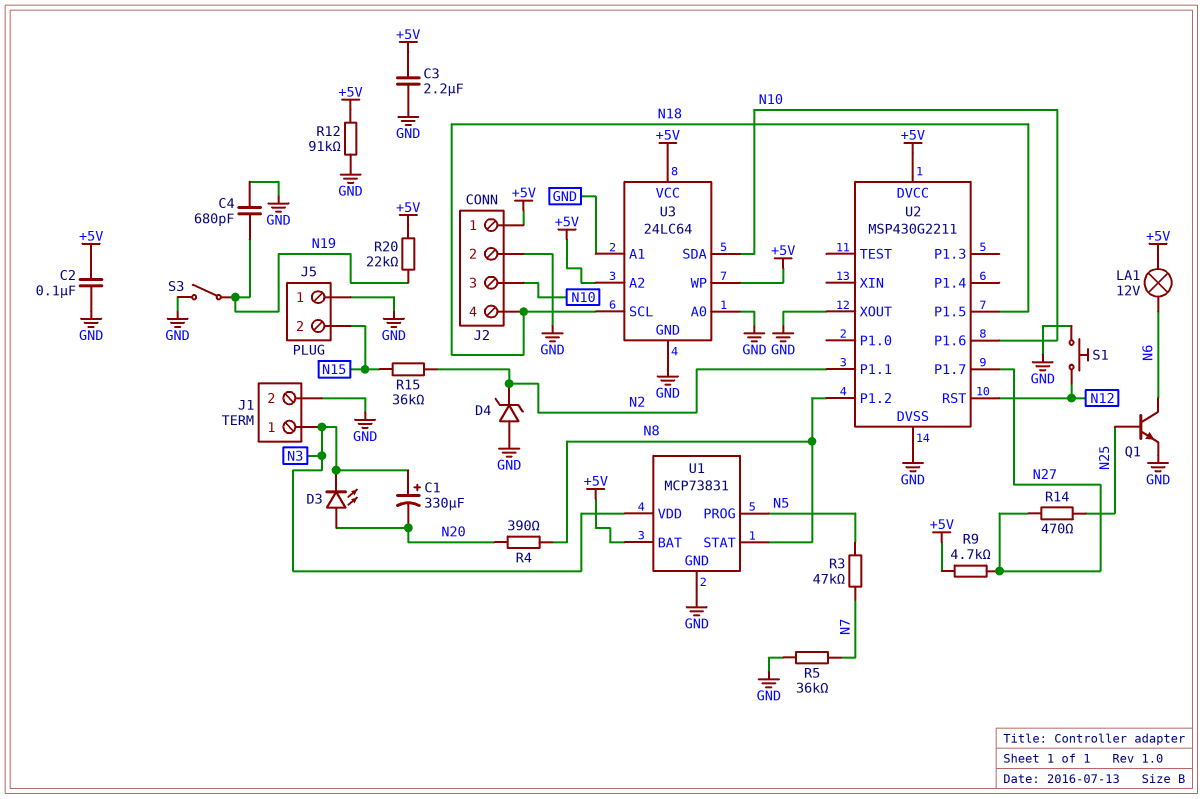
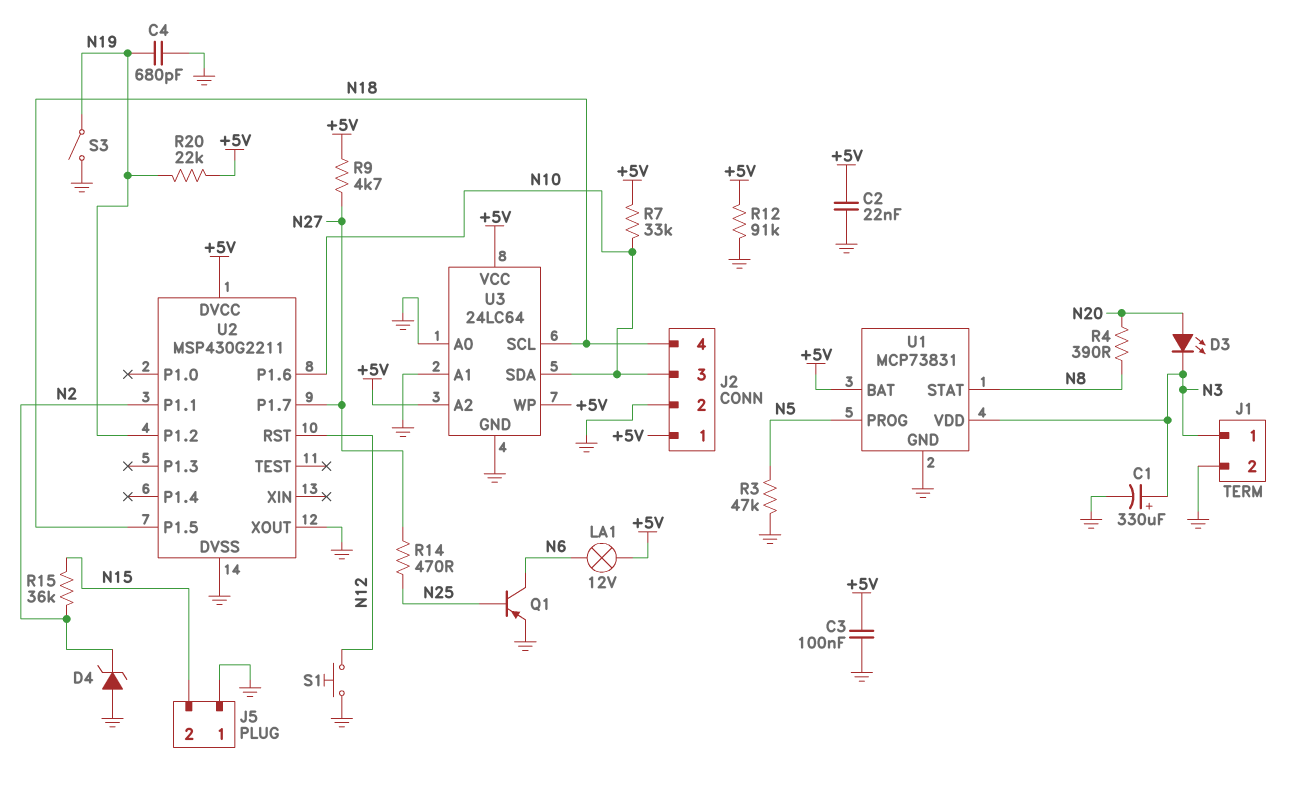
C1: 330uF (plus N3, minus N20) -> 330uF (plus N3, minus GND)
C2: 100nF (+5V, GND) -> 22nF (+5V, GND)
C3: 2.2uF (+5V, GND) -> 100nF (+5V, GND)
Q1: NPN (B N25, C N6, E GND) -> PNP (B N25, C N6, E GND)
R3: 47k (N5, N7) -> 47k (GND, N5)
R5: 36k (GND, N7) -> none
R7: none -> 33k (+5V, N10)
U2 pin P1.2: N8 -> N19

